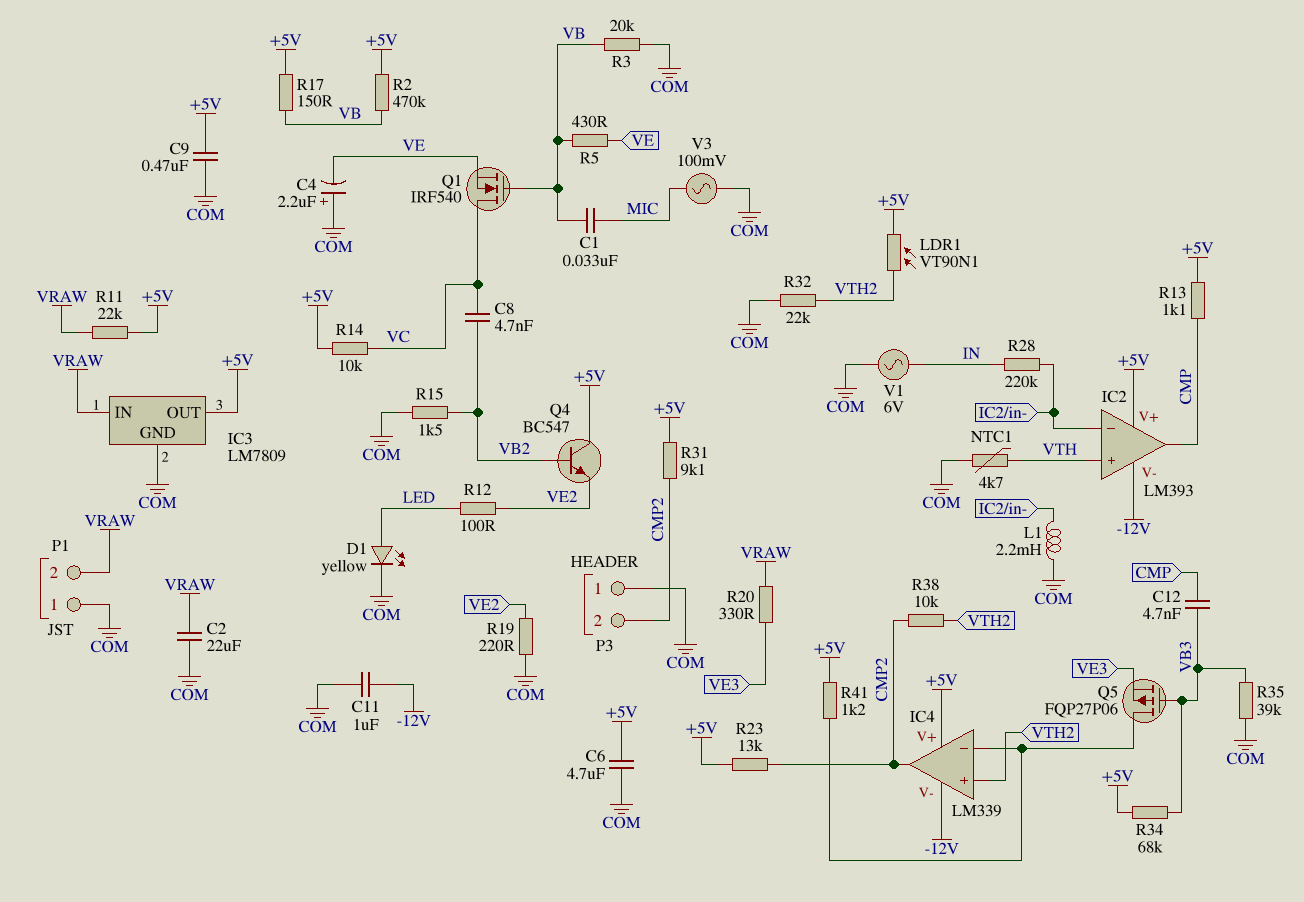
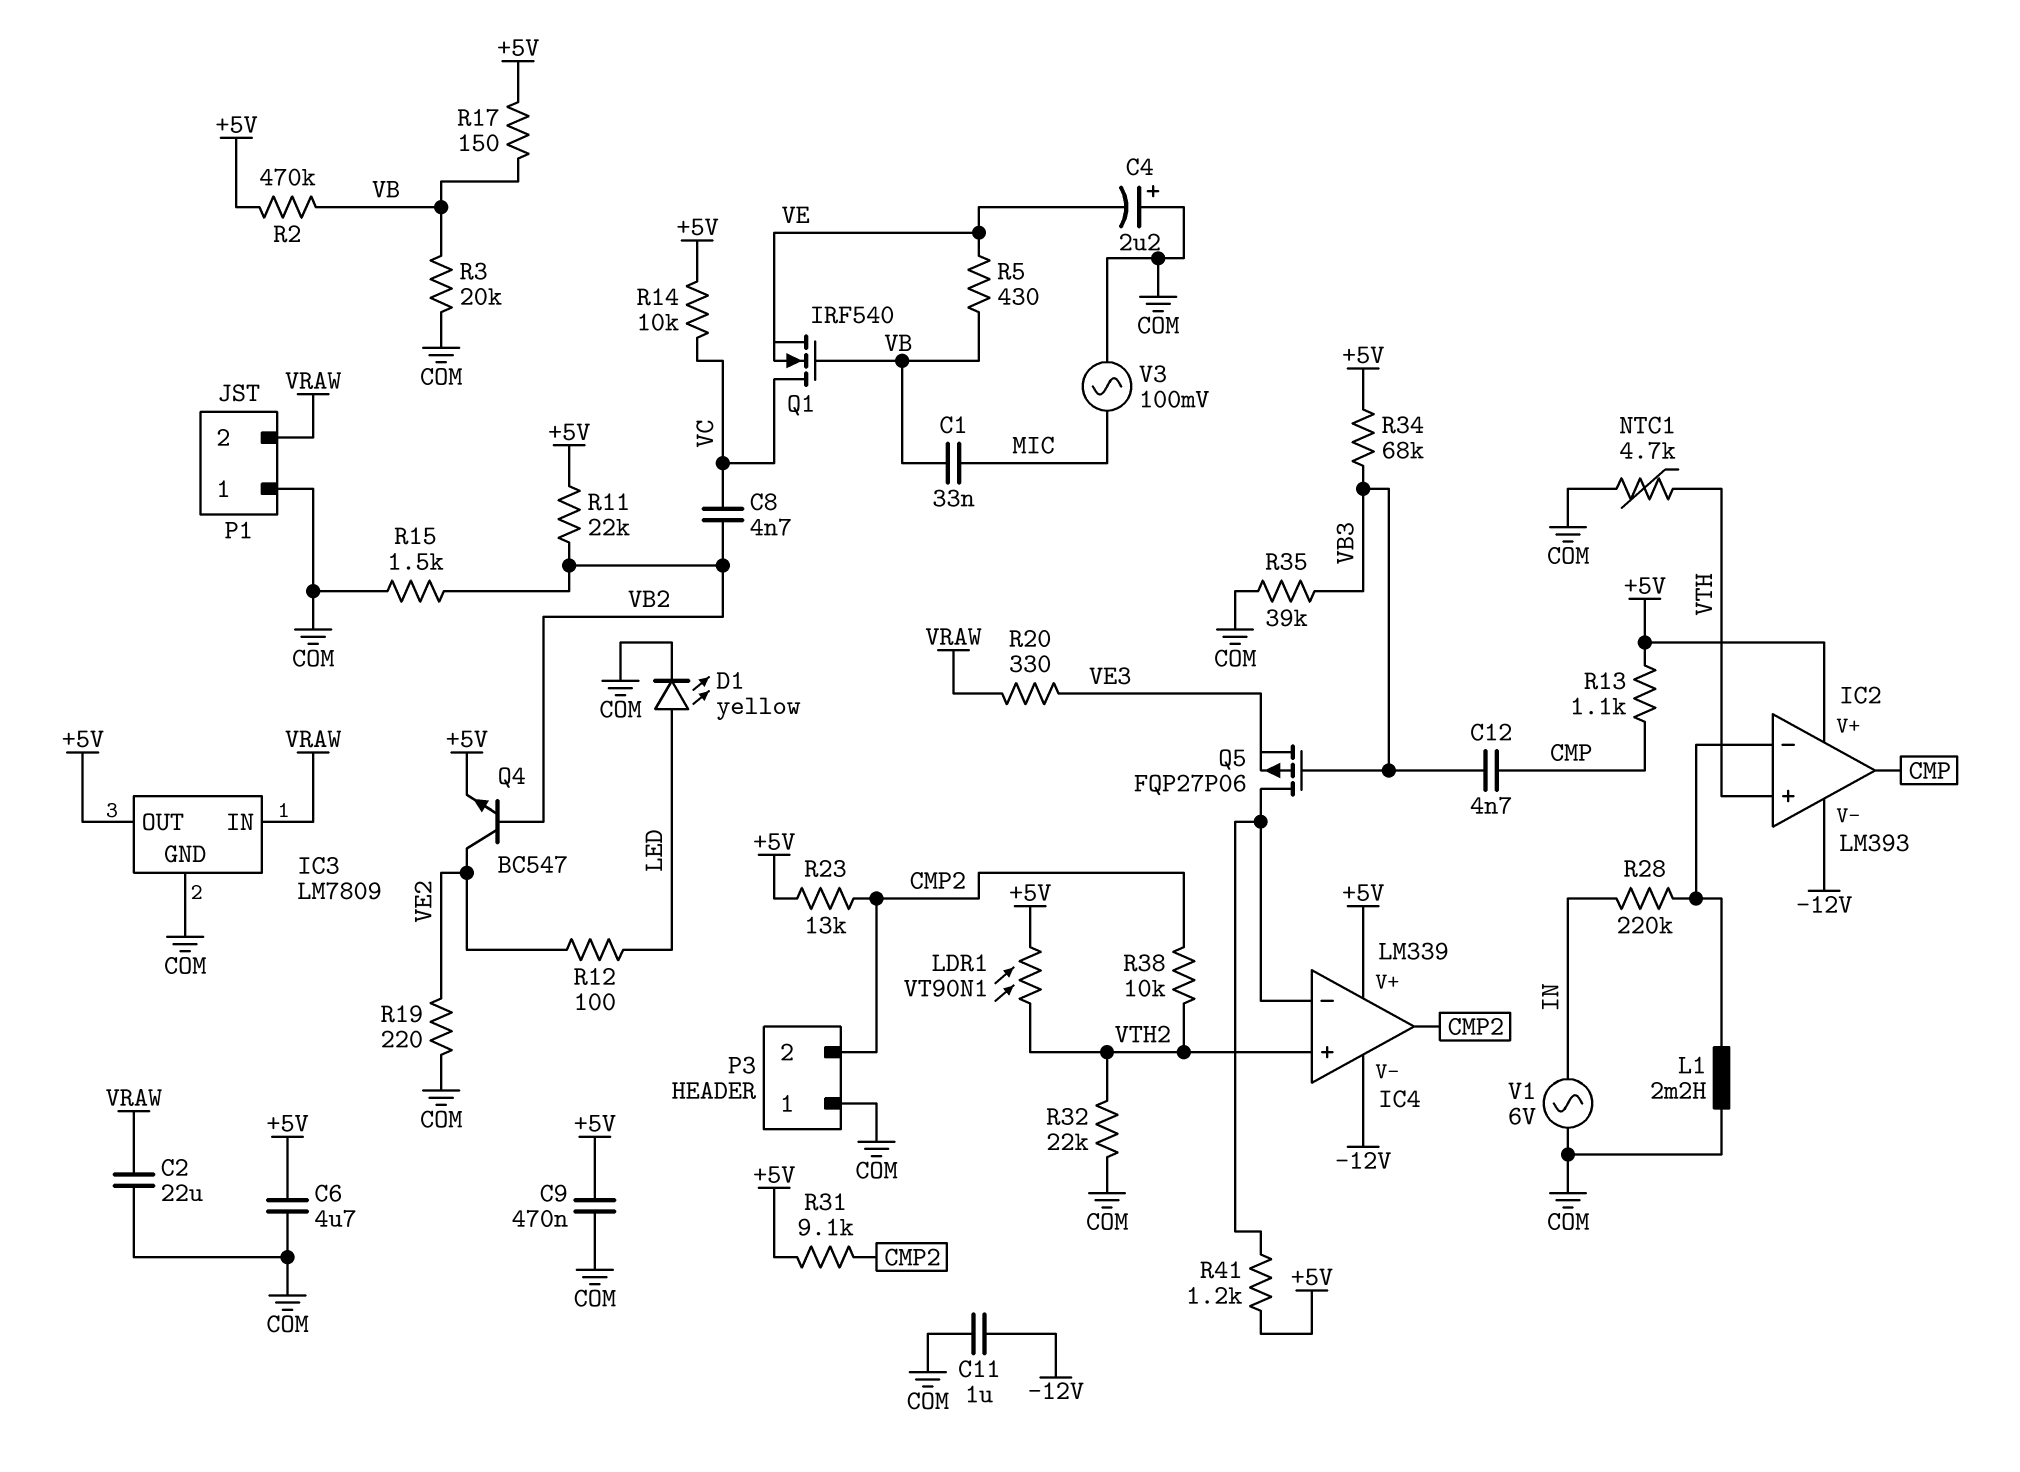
Q4: NPN BC547 (B VB2, C +5V, E VE2) -> NPN BC547 (B VB2, C VE2, E +5V)
R11: 22k (+5V, VRAW) -> 22k (+5V, VB2)

